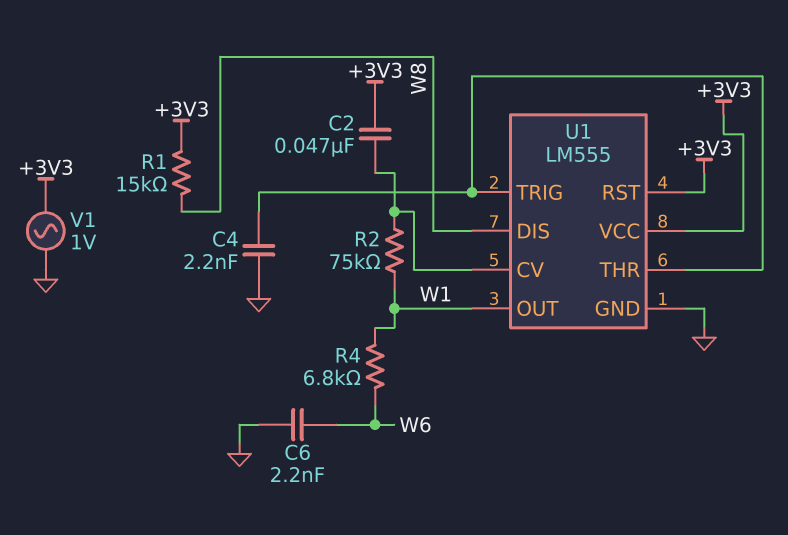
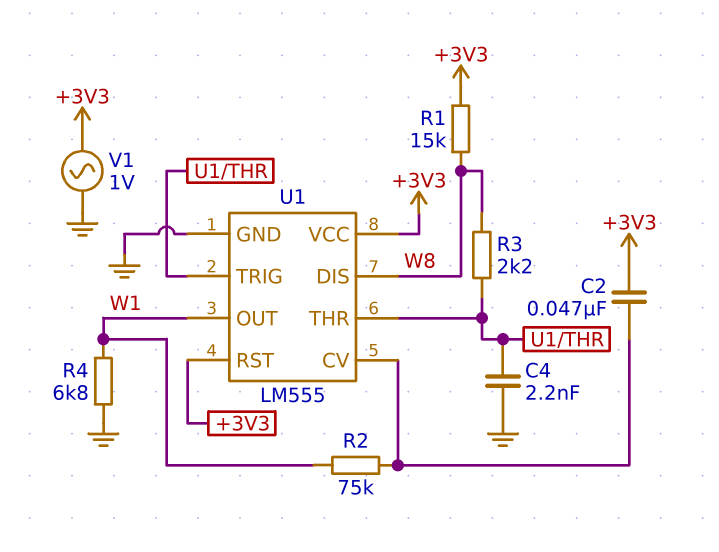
C6: 2.2nF (GND, W6) -> none
R3: none -> 2.2k (U1/THR, W8)
R4: 6.8k (W1, W6) -> 6.8k (GND, W1)

